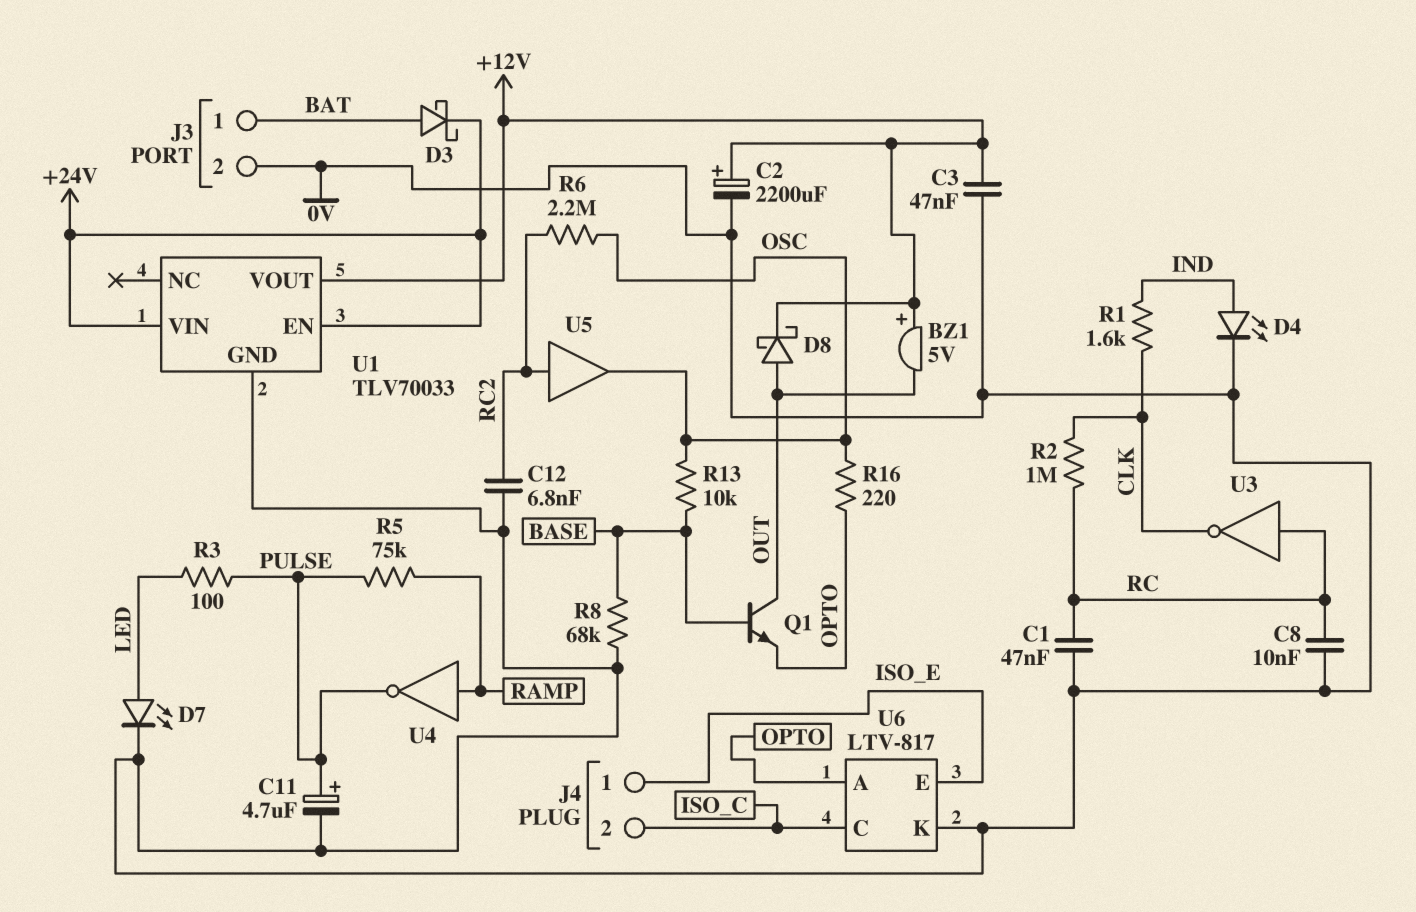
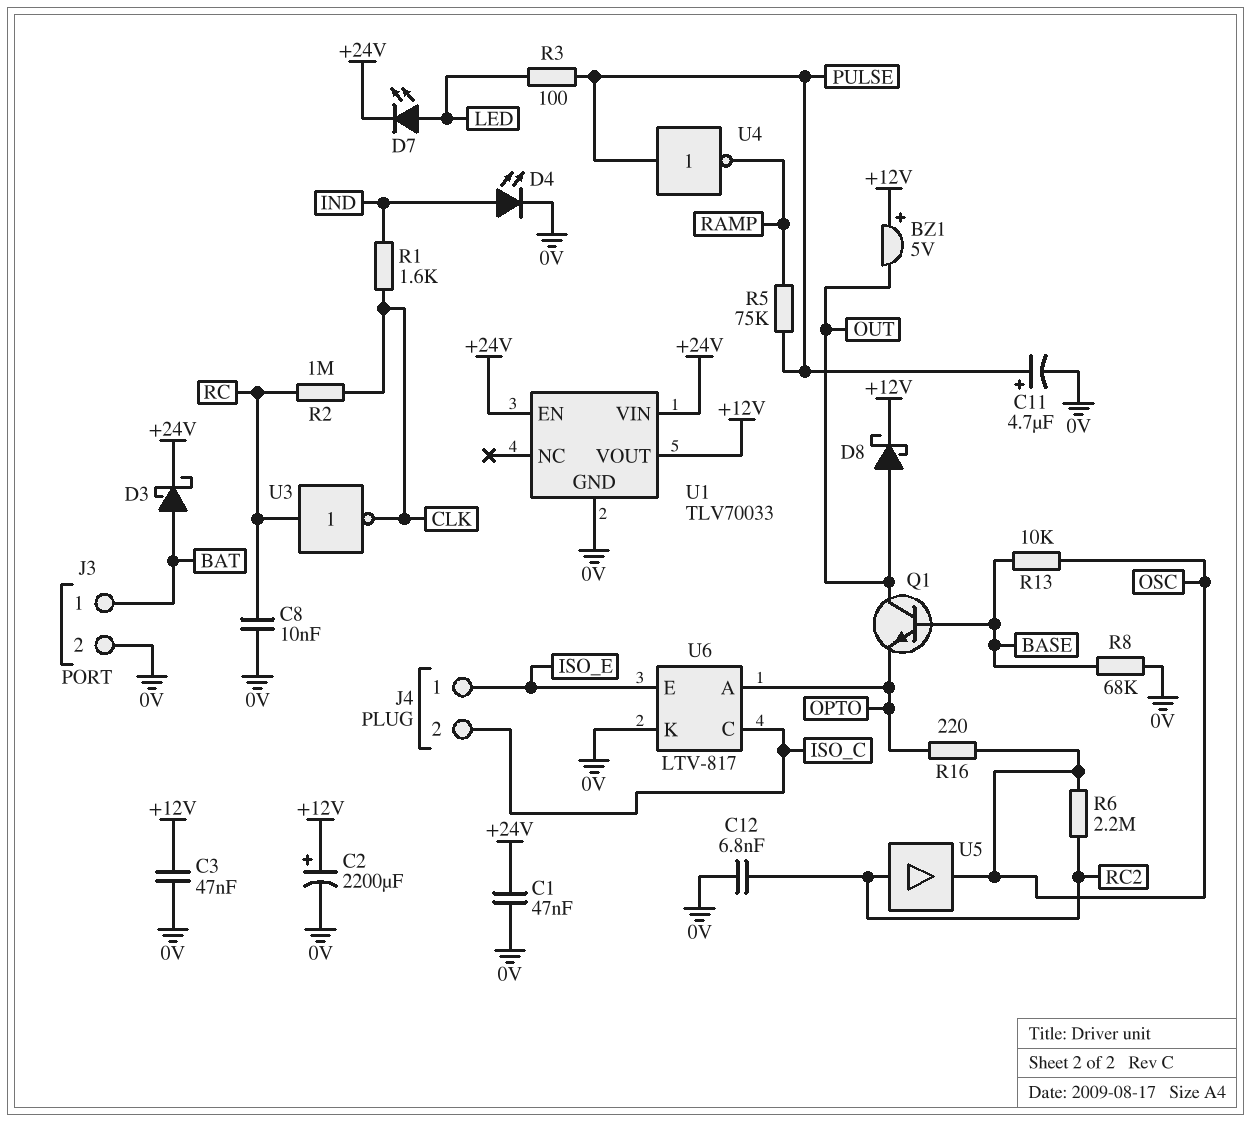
C1: 47nF (0V, RC) -> 47nF (+24V, 0V)
D7: LED (A LED, K 0V) -> LED (A LED, K +24V)
U4: NOT (in RAMP, out PULSE) -> NOT (in PULSE, out RAMP)

